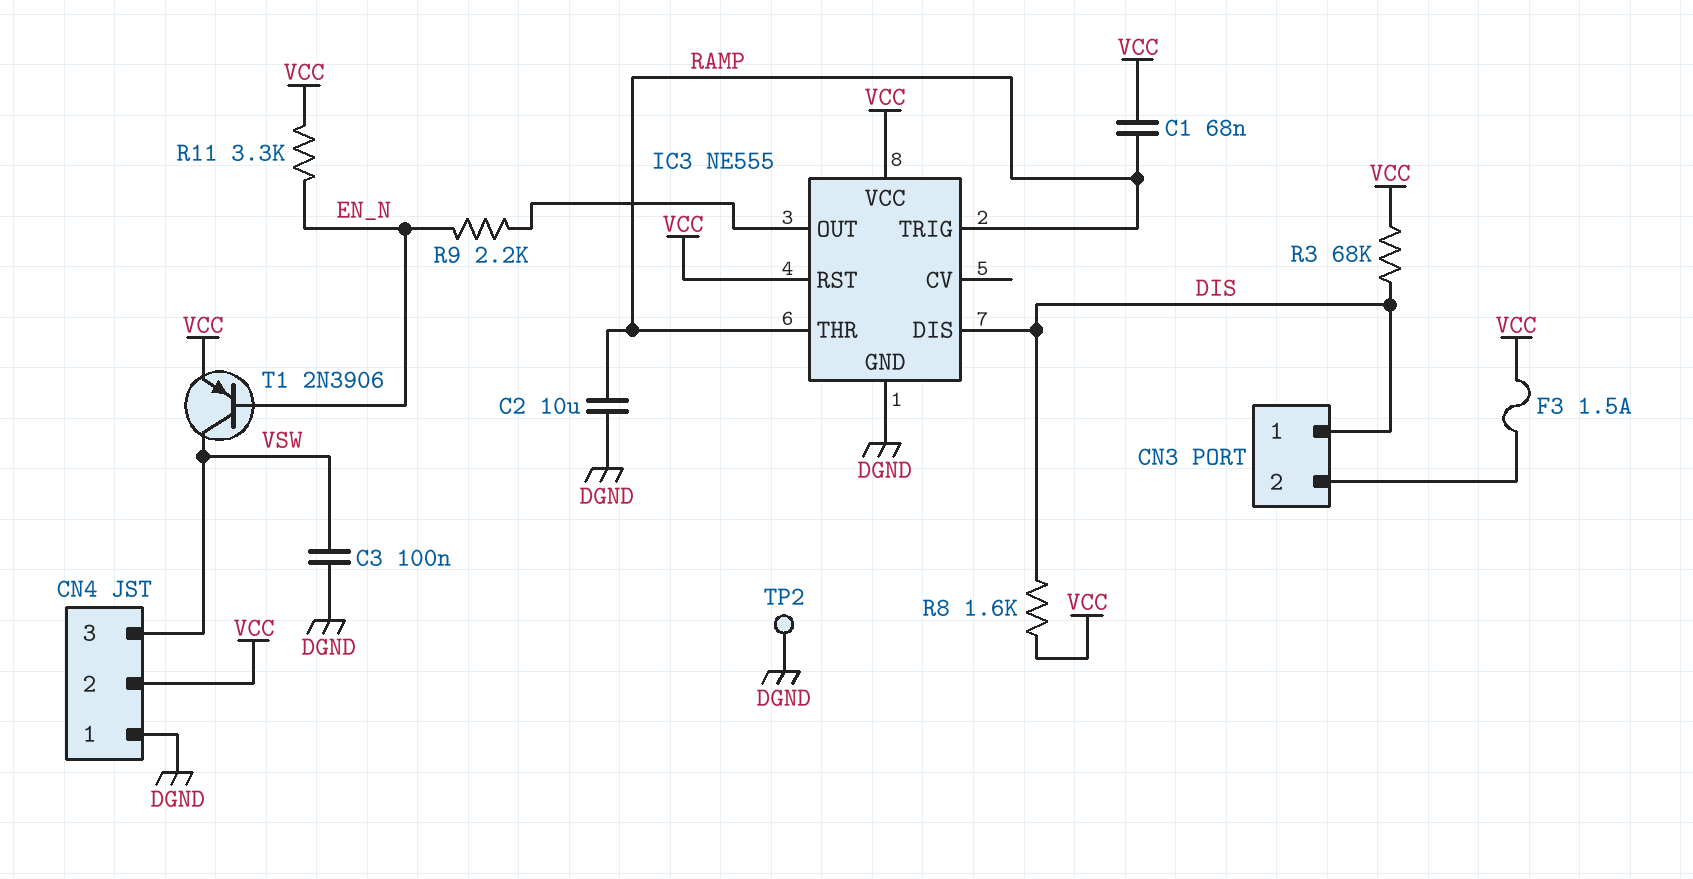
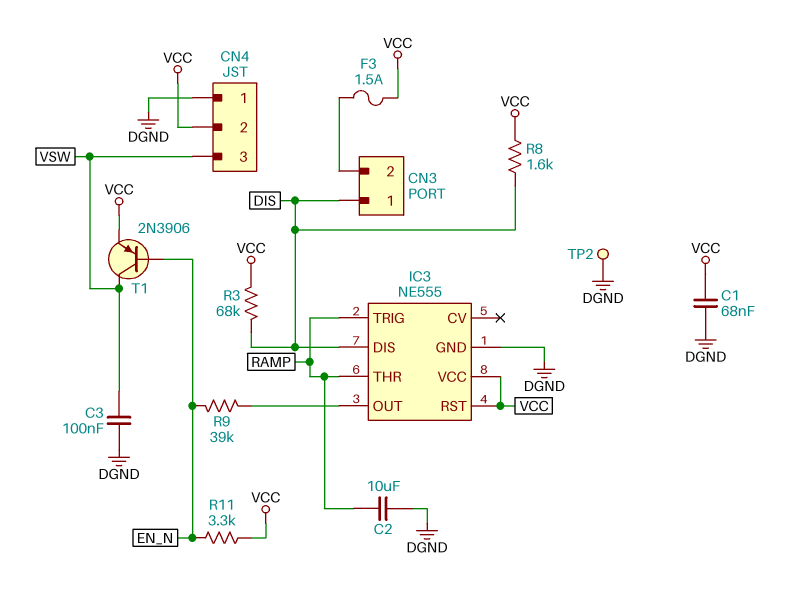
C1: 68nF (RAMP, VCC) -> 68nF (DGND, VCC)
R9: 2.2k (EN_N, IC3/OUT) -> 39k (EN_N, IC3/OUT)

